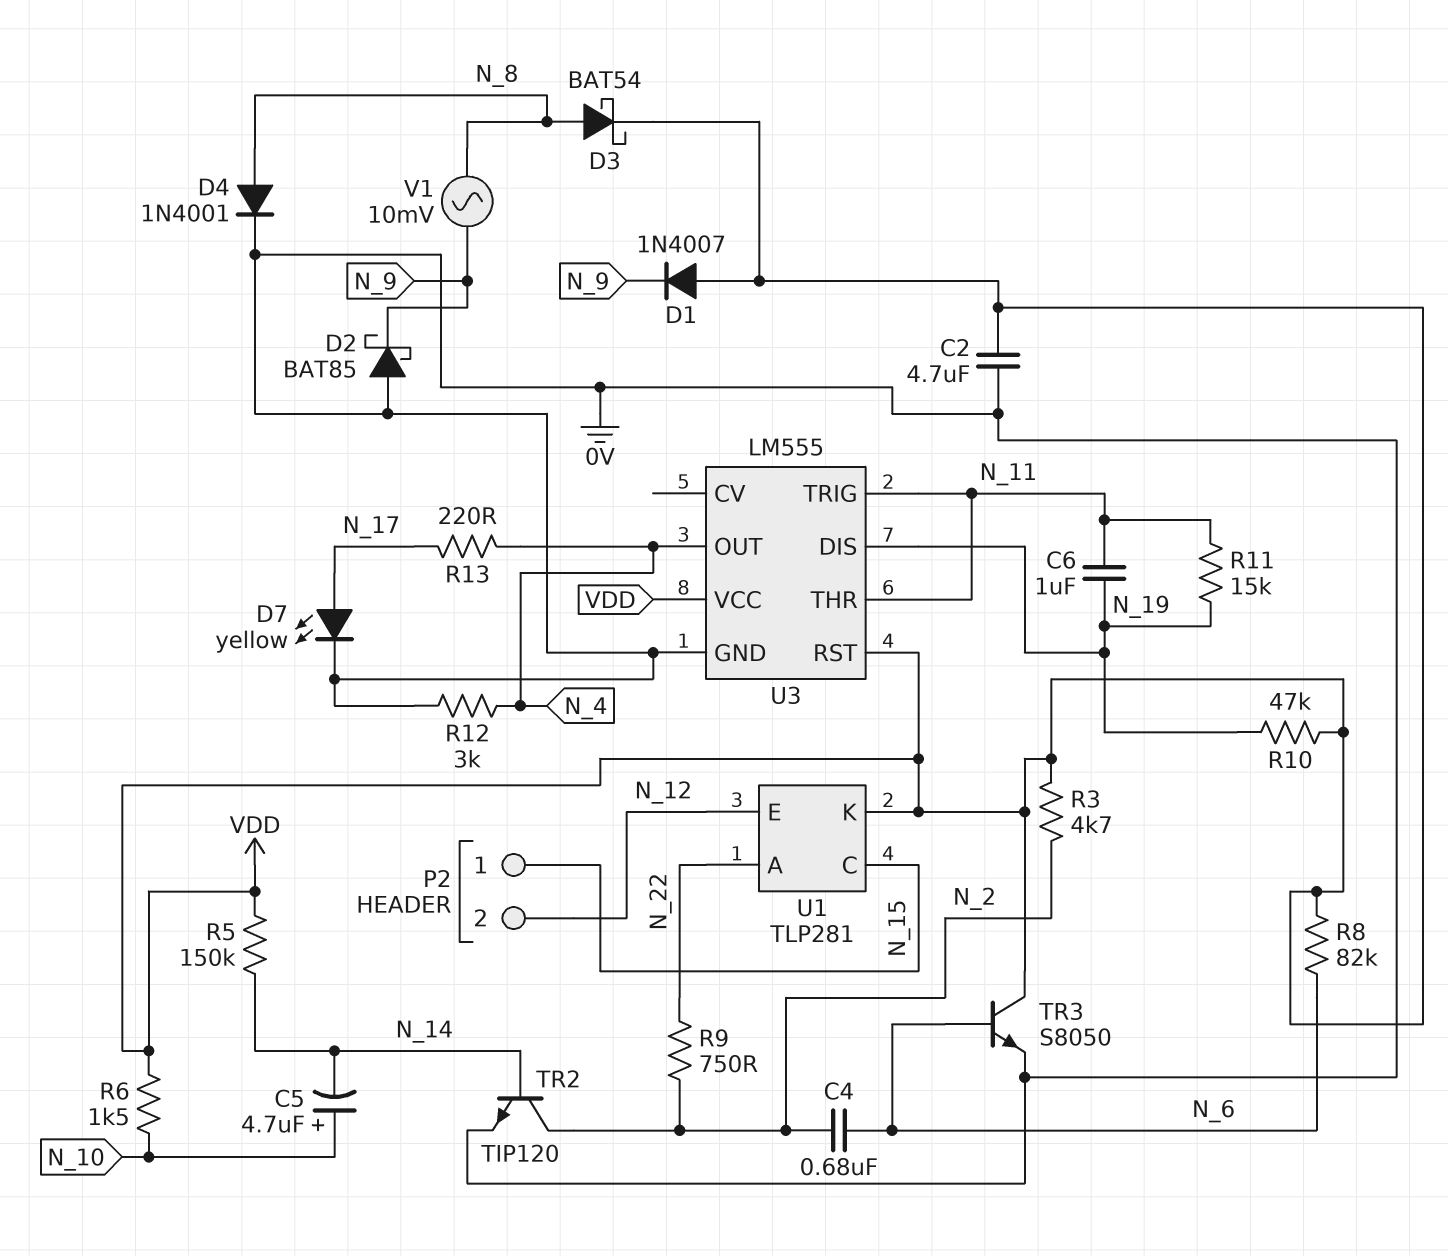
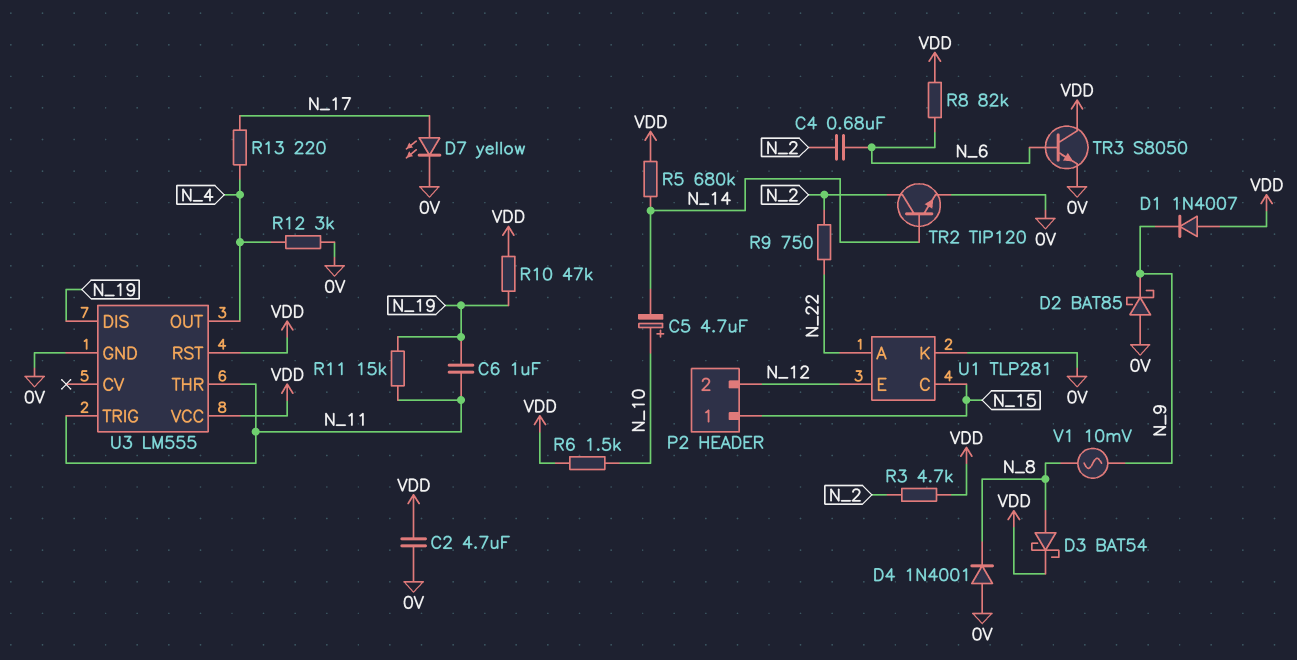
D4: diode 1N4001 (A N_8, K 0V) -> diode 1N4001 (A 0V, K N_8)
R5: 150k (N_14, VDD) -> 680k (N_14, VDD)
U1 pin K: VDD -> 0V

